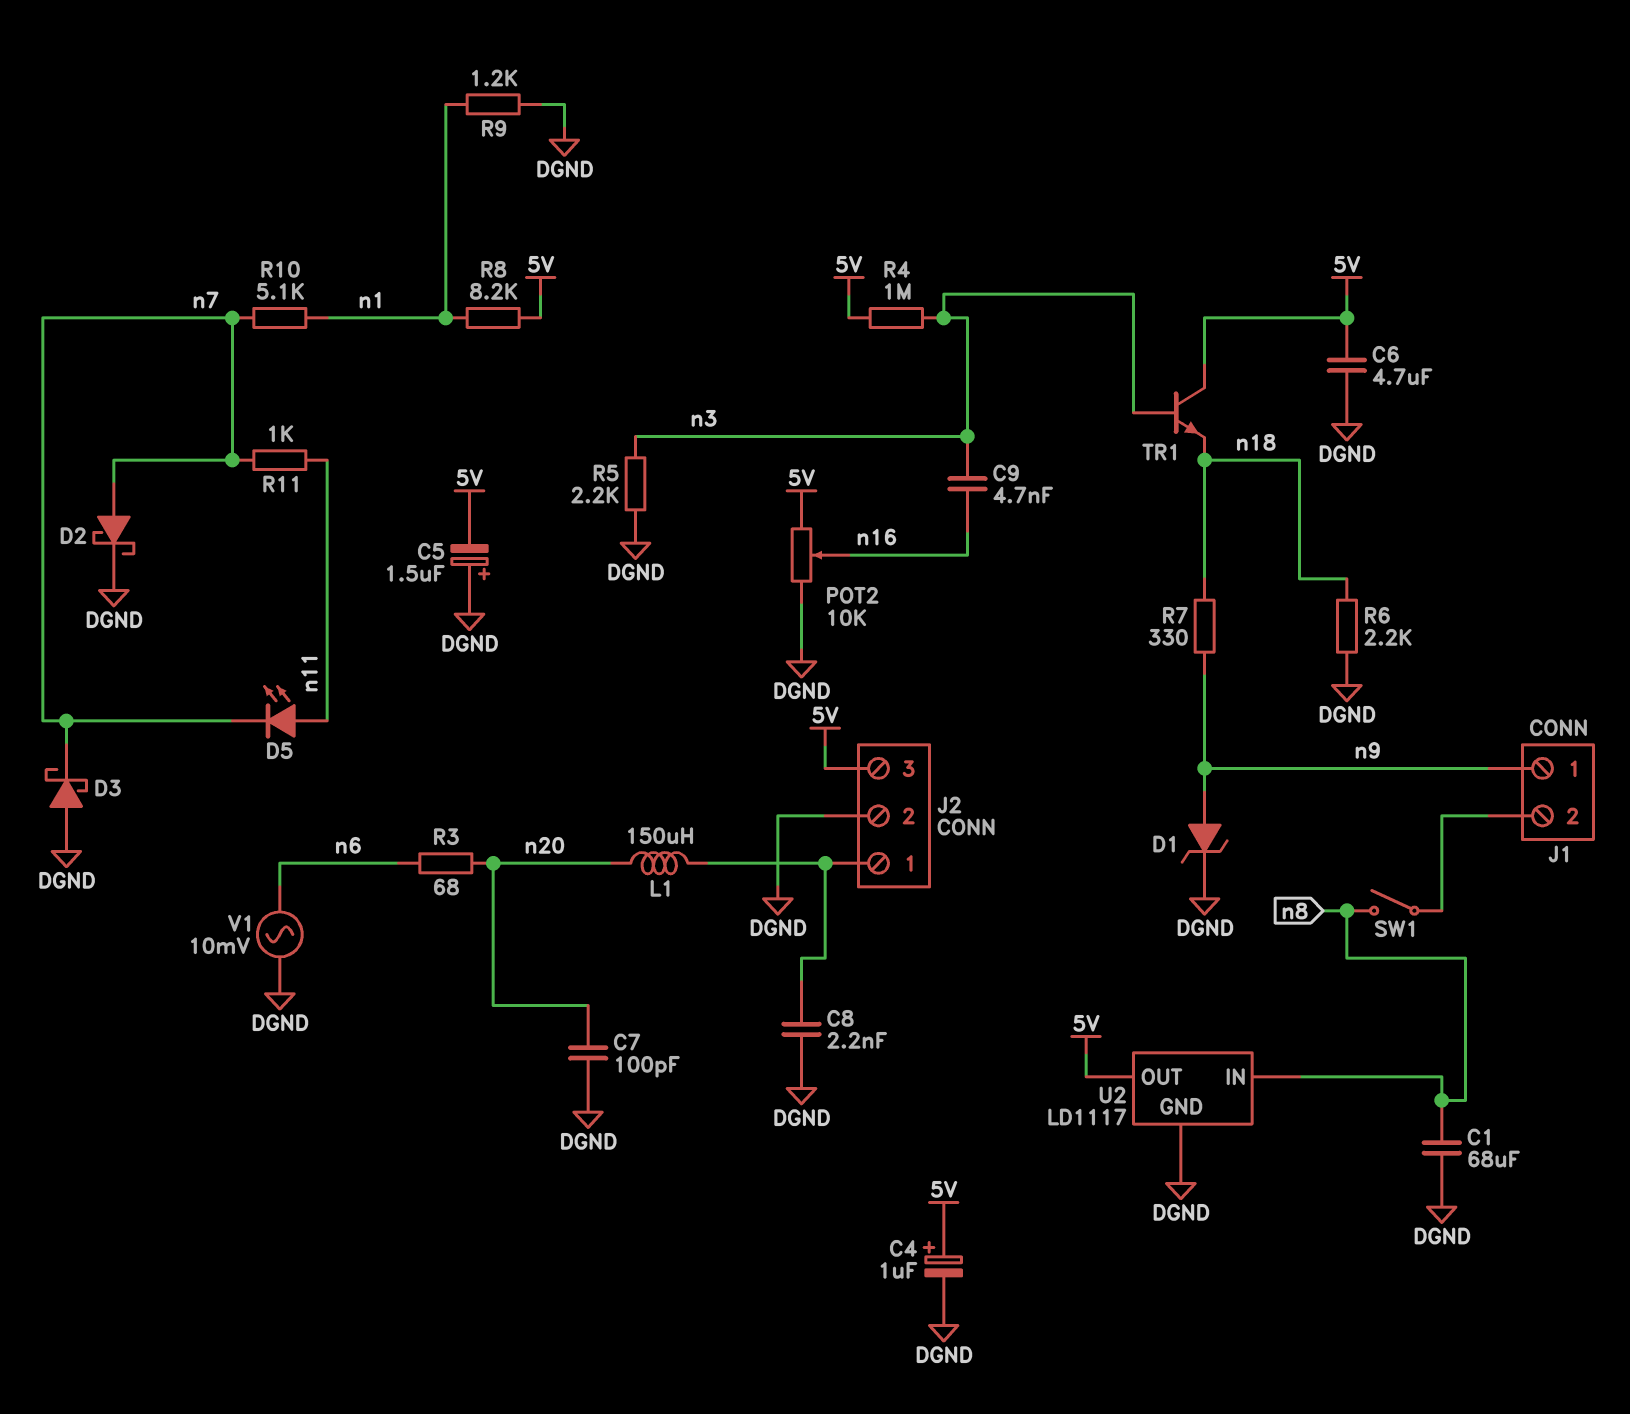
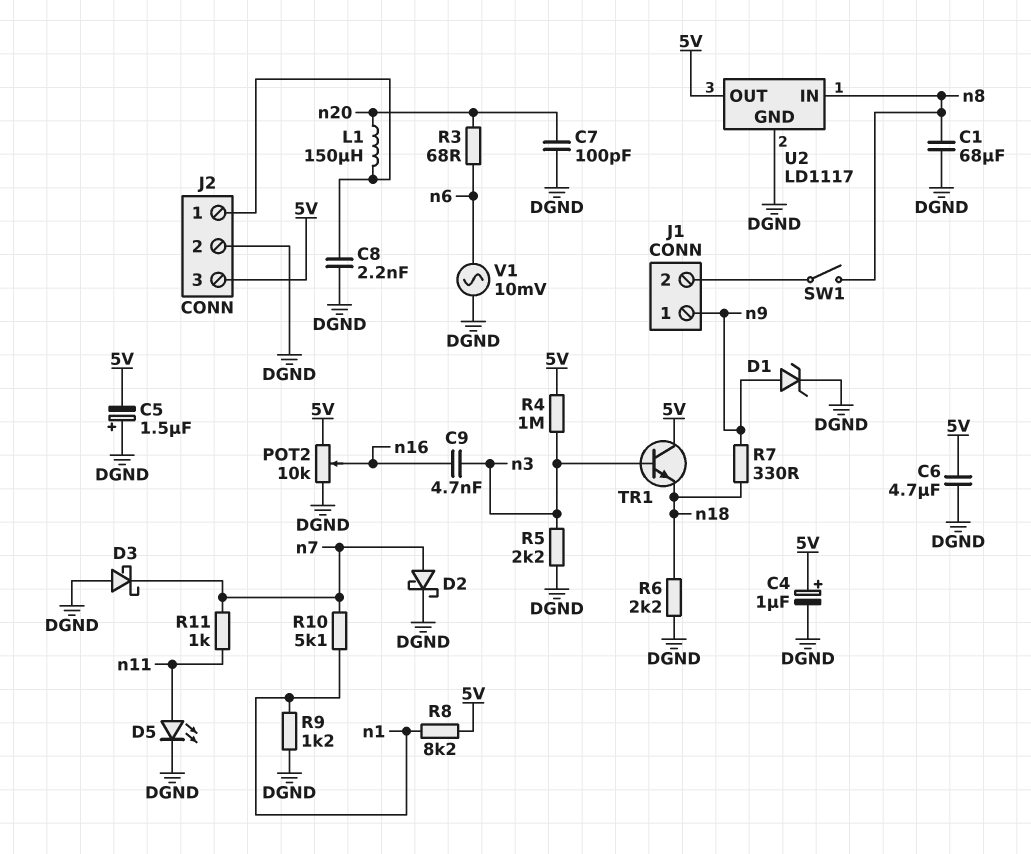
D5: LED (A n11, K n7) -> LED (A n11, K DGND)

